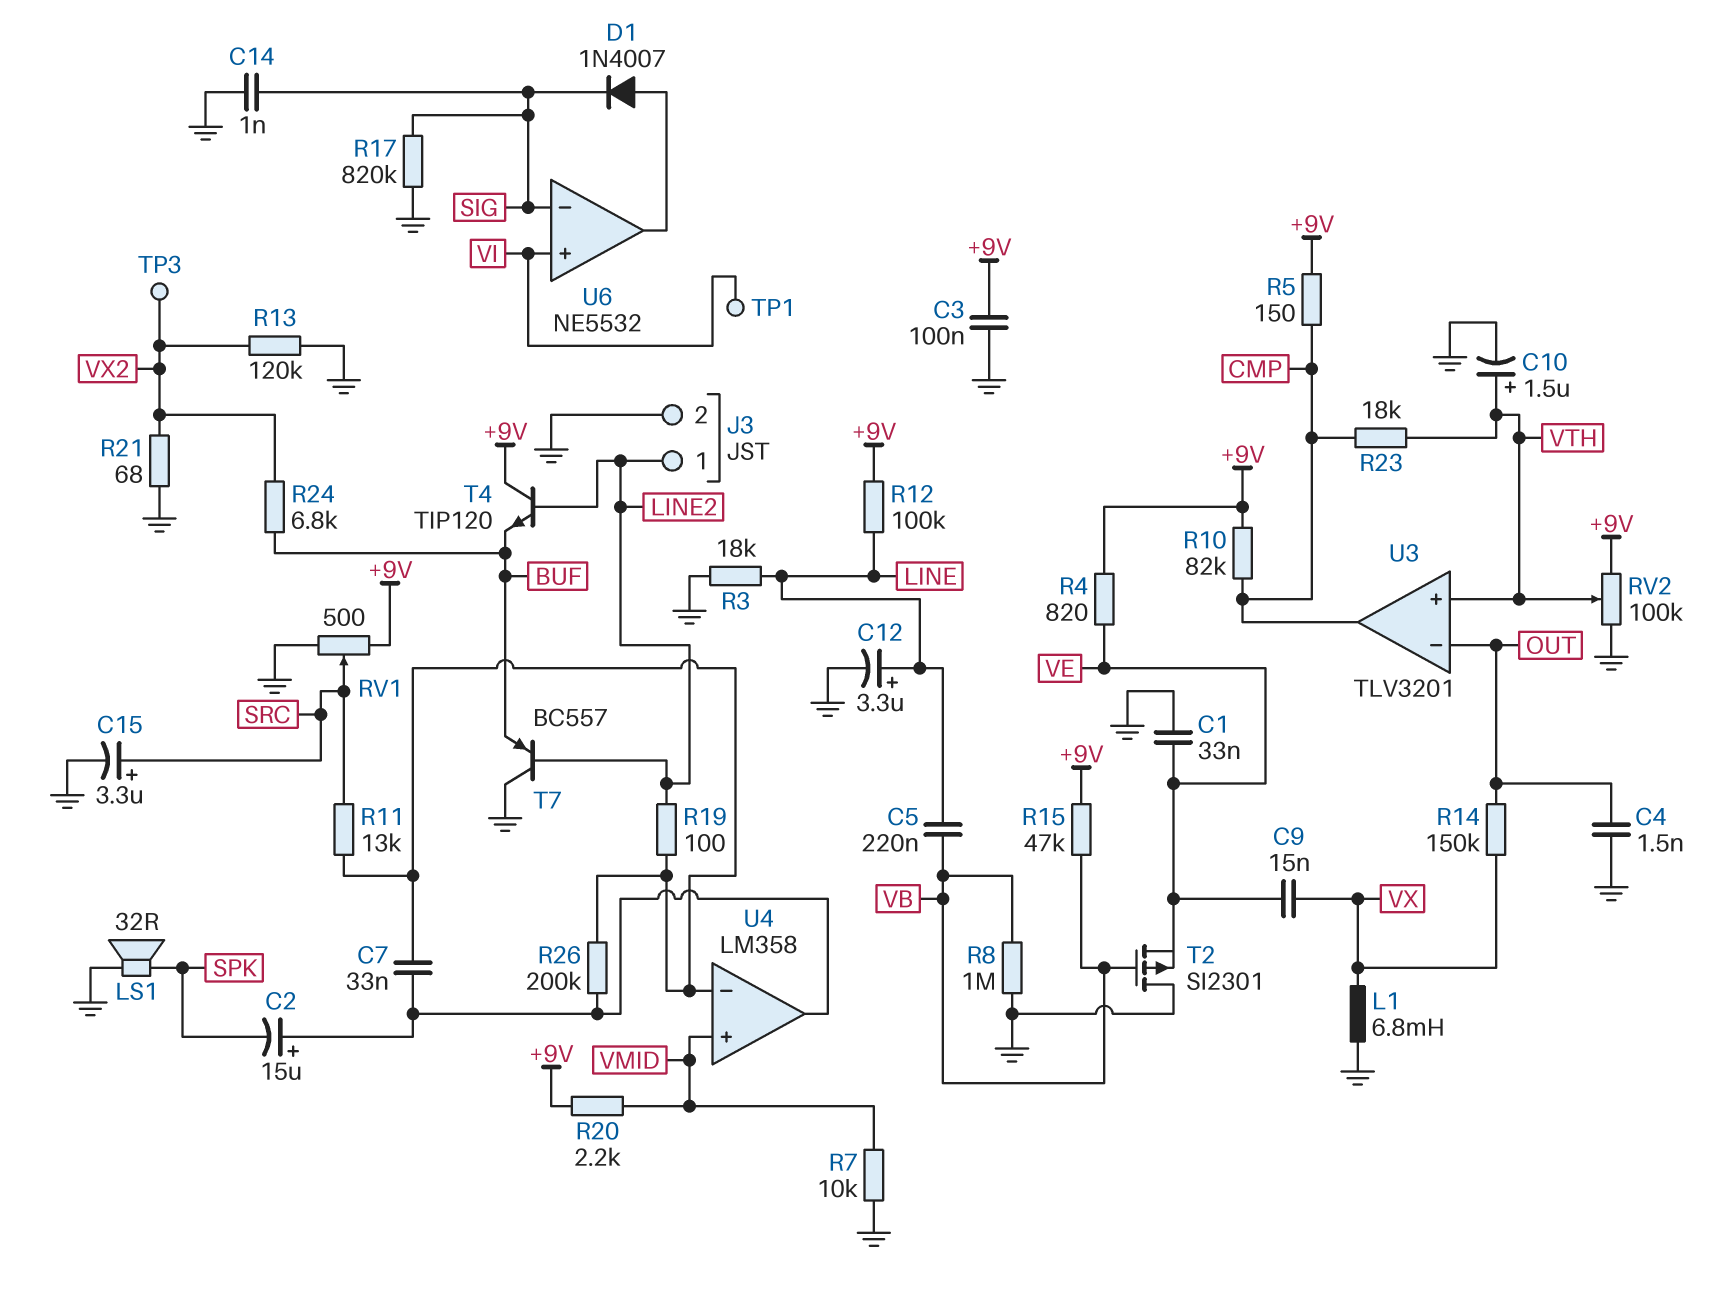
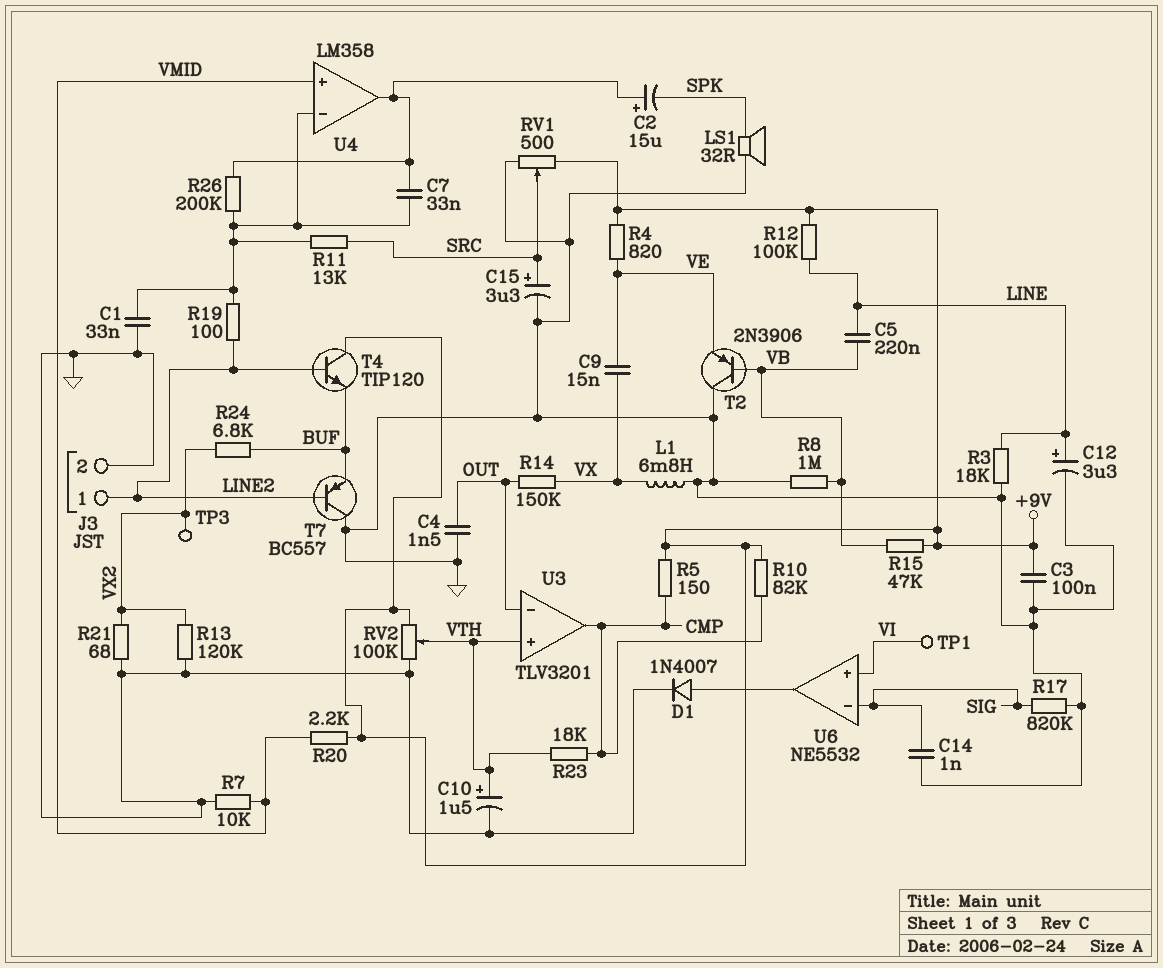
C1: 33nF (GND, VE) -> 33nF (GND, U4/in-)
D1: diode 1N4007 (A U6/out, K SIG) -> diode 1N4007 (A U6/out, K GND)
T2: PMOS SI2301 (G VB, D GND, S VE) -> PNP 2N3906 (B VB, C GND, E VE)

